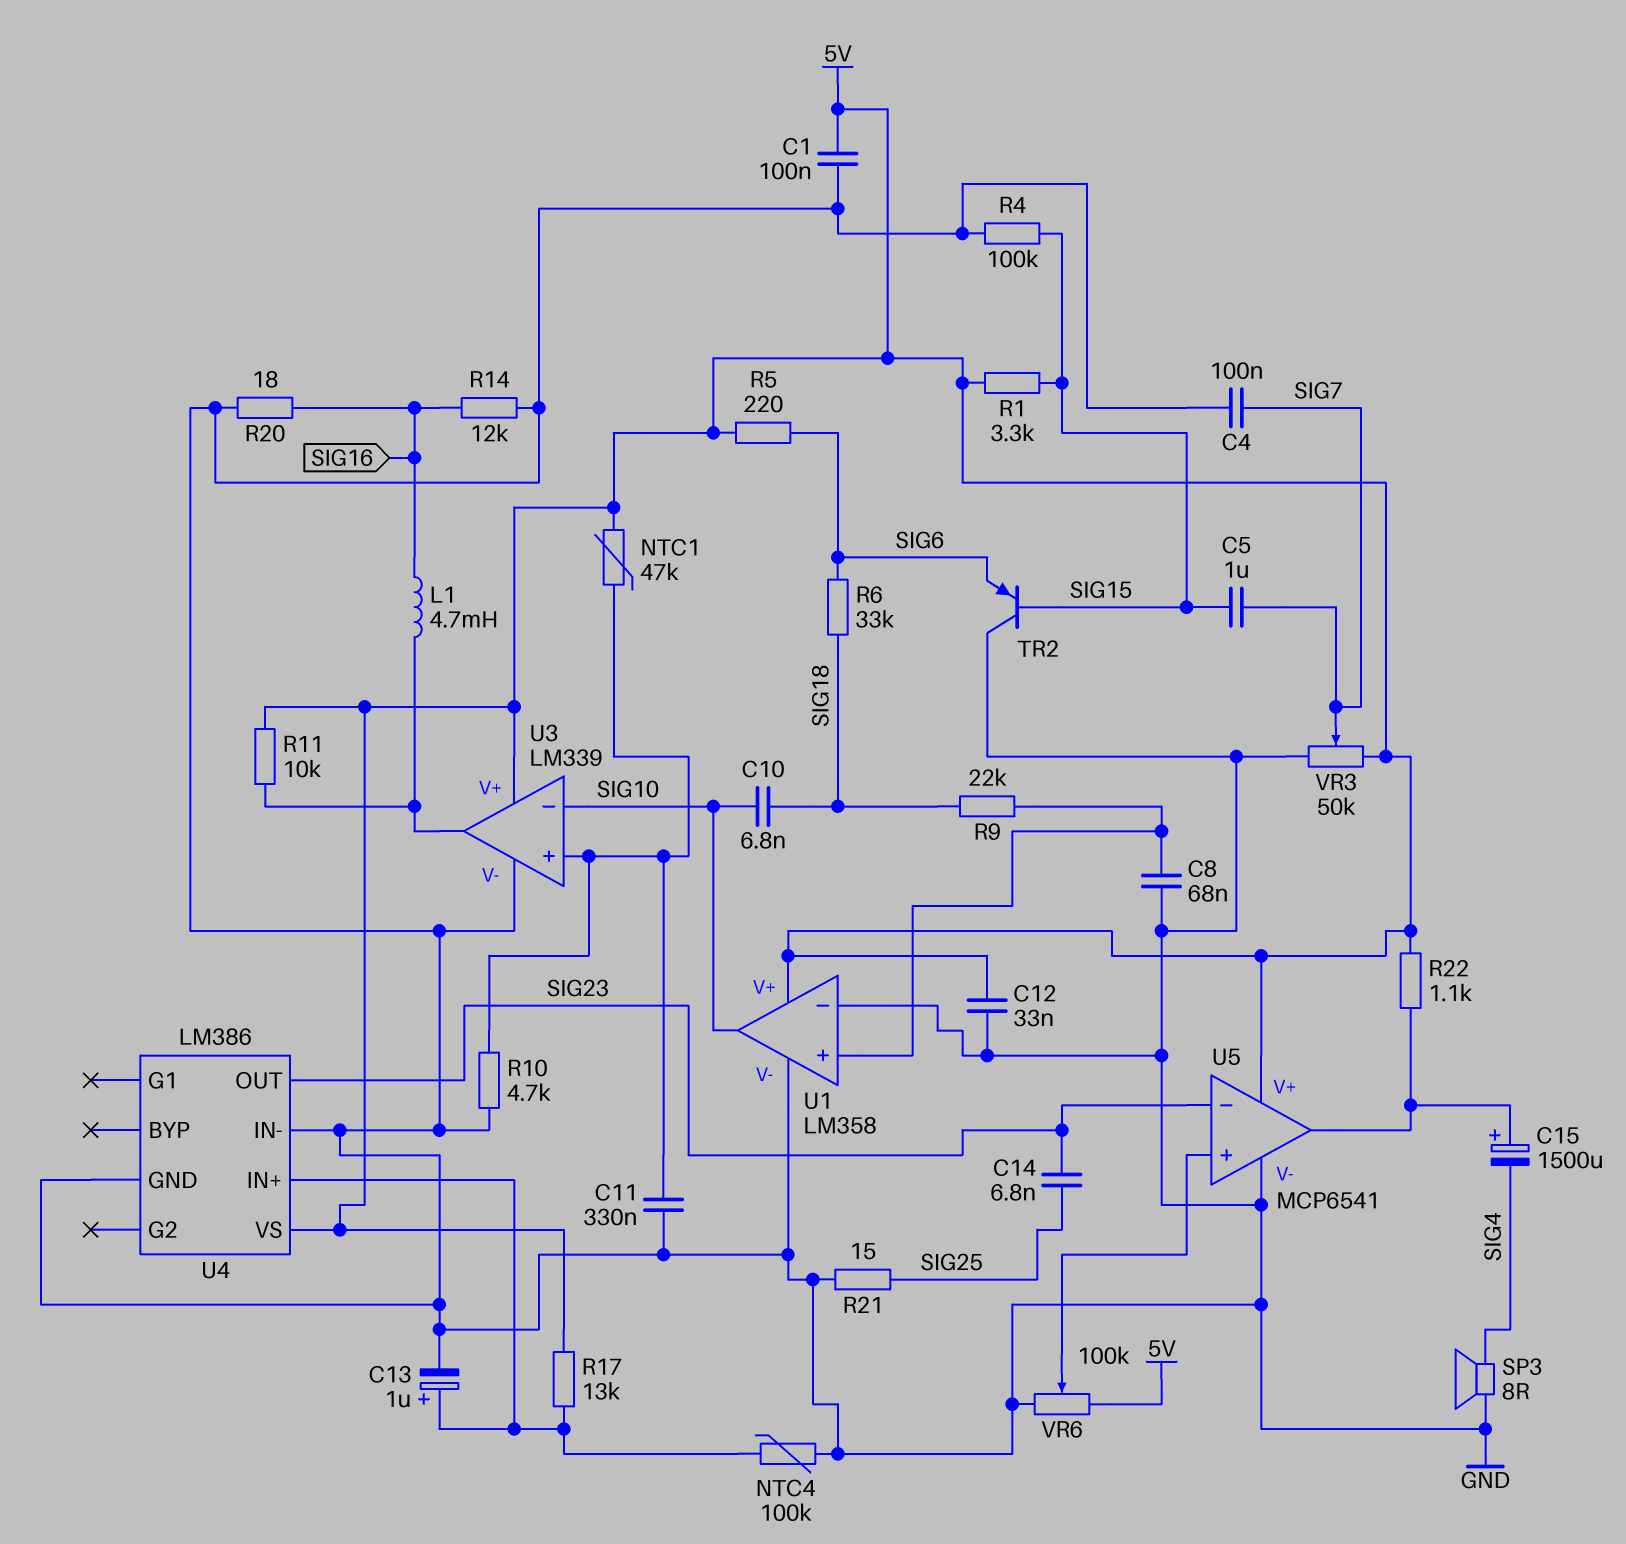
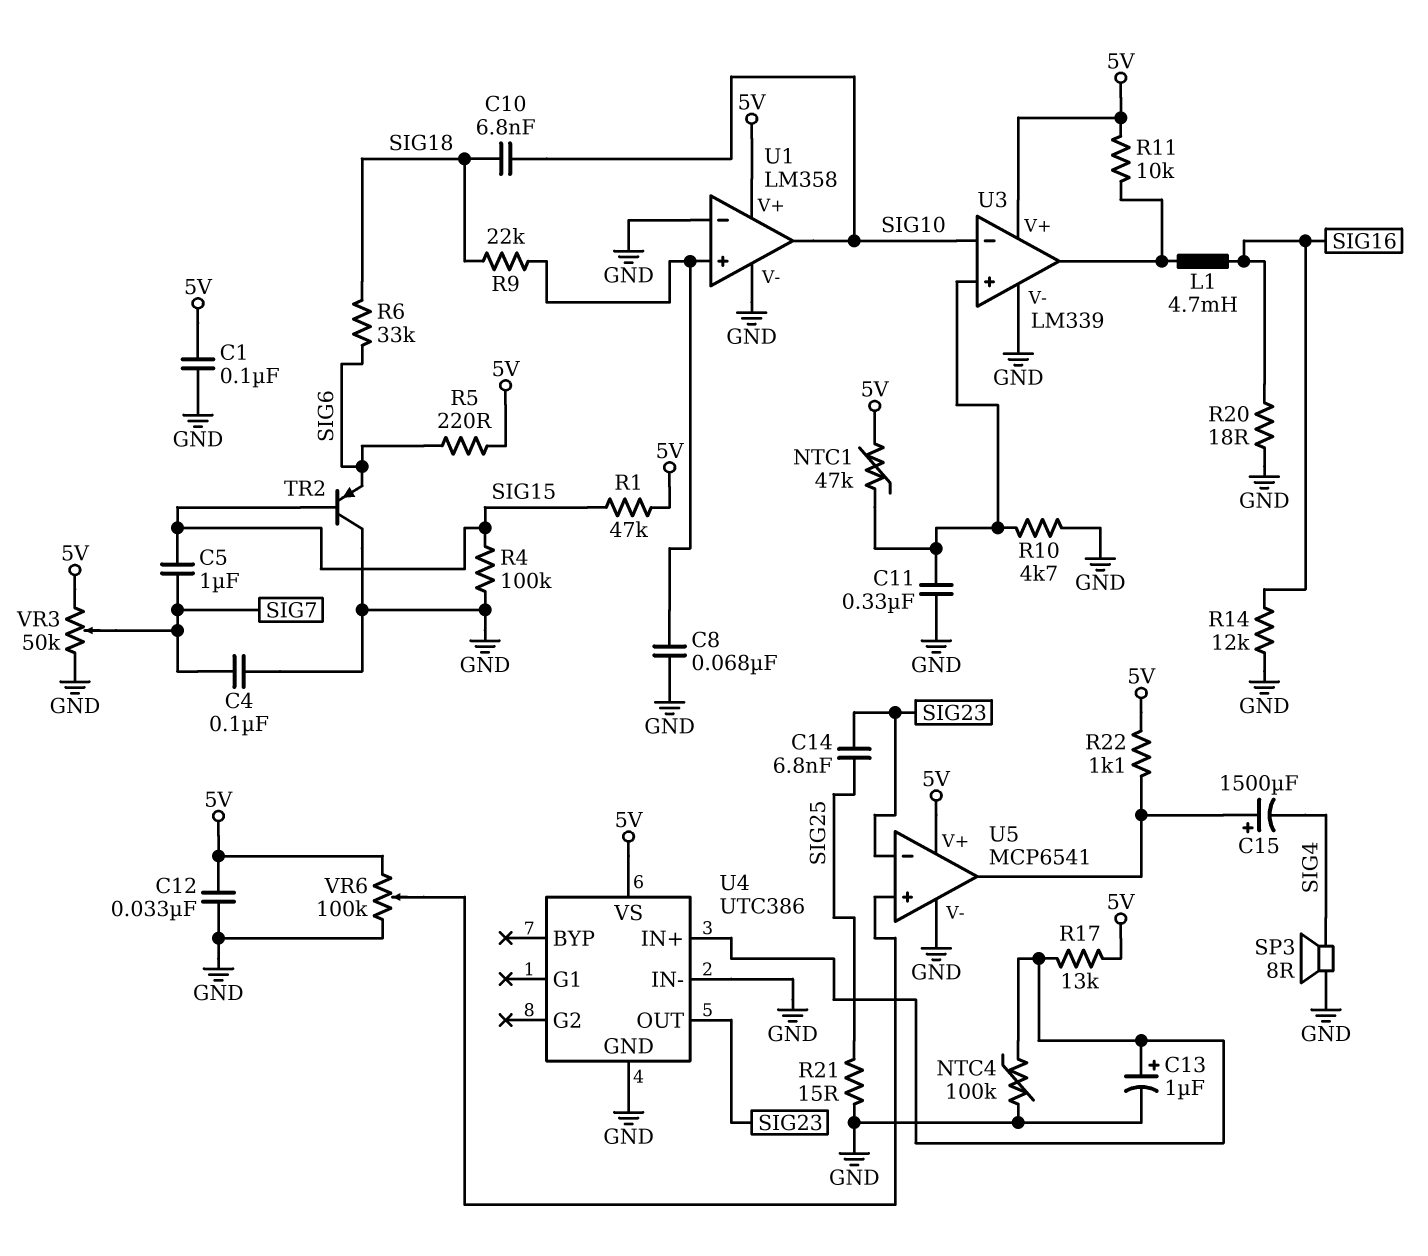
R1: 3.3k (5V, SIG15) -> 47k (5V, SIG15)
U4: LM386 -> UTC386

